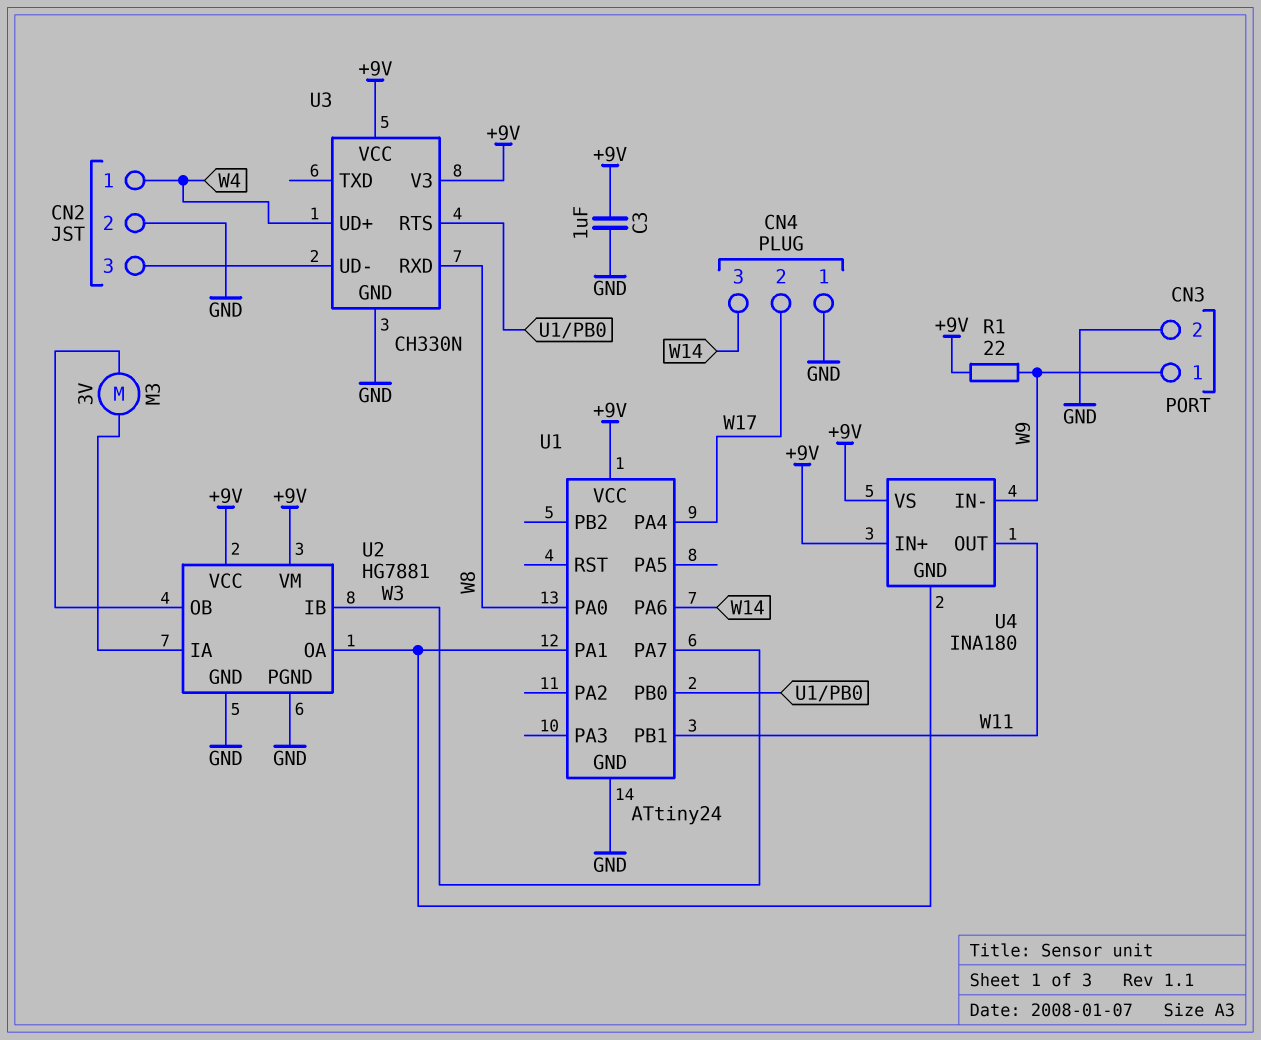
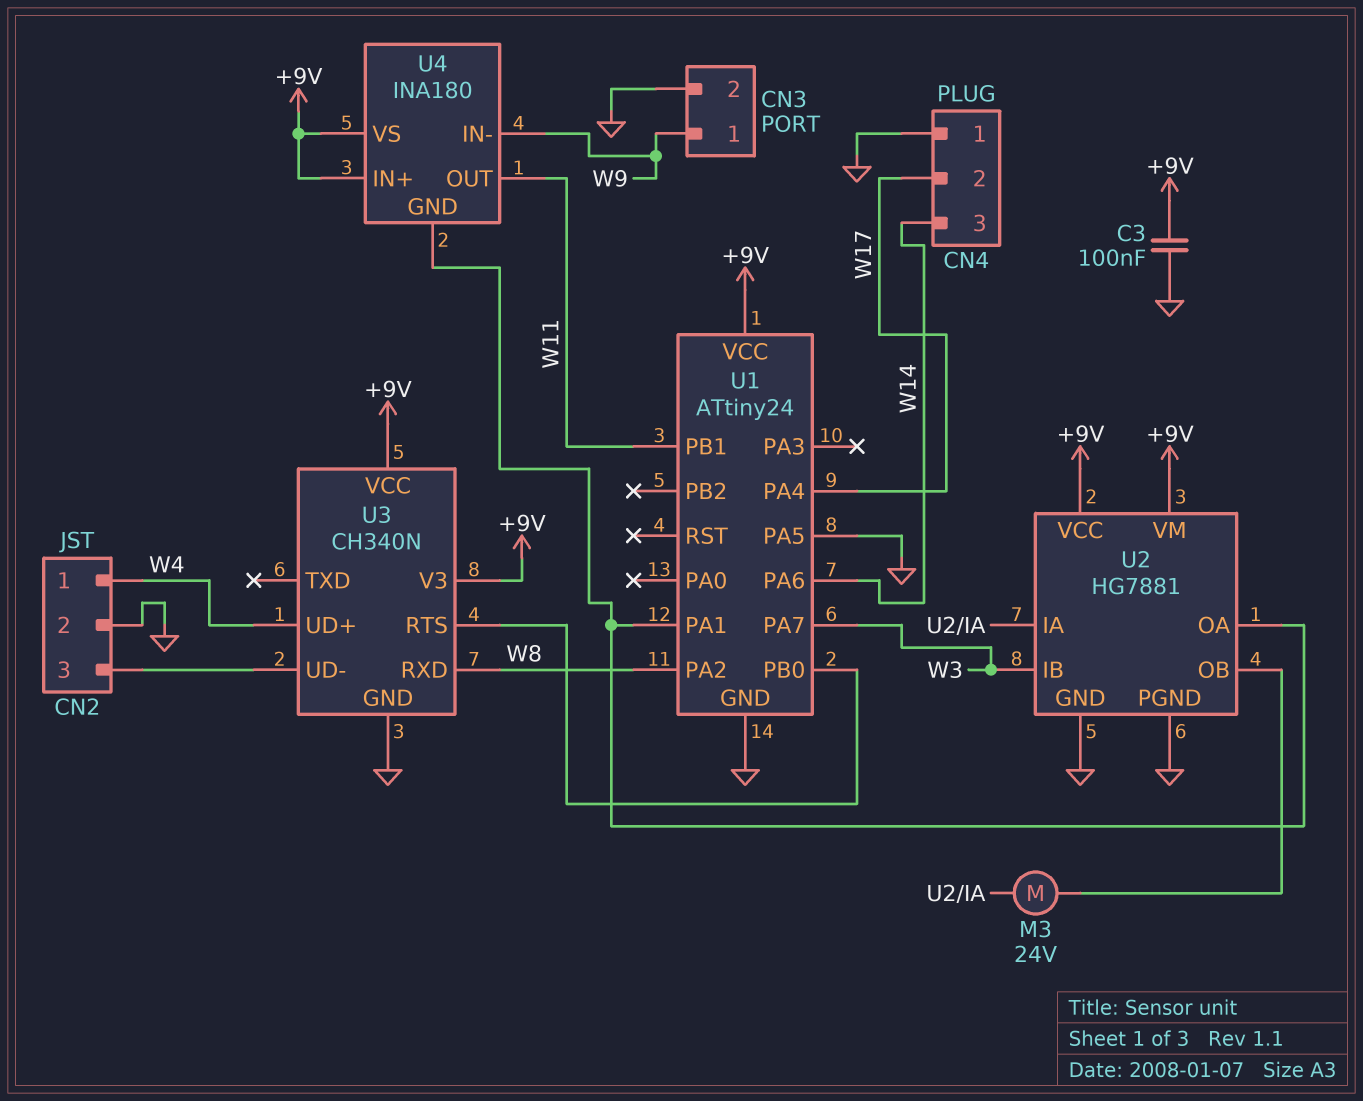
C3: 1uF (+9V, GND) -> 100nF (+9V, GND)
M3: motor 3V (U2/IA, U2/OB) -> motor 24V (U2/IA, U2/OB)
R1: 22 (+9V, W9) -> none
U1 pin PA0: W8 -> none
U1 pin PA2: none -> W8
U1 pin PA5: none -> GND
U3: CH330N -> CH340N

